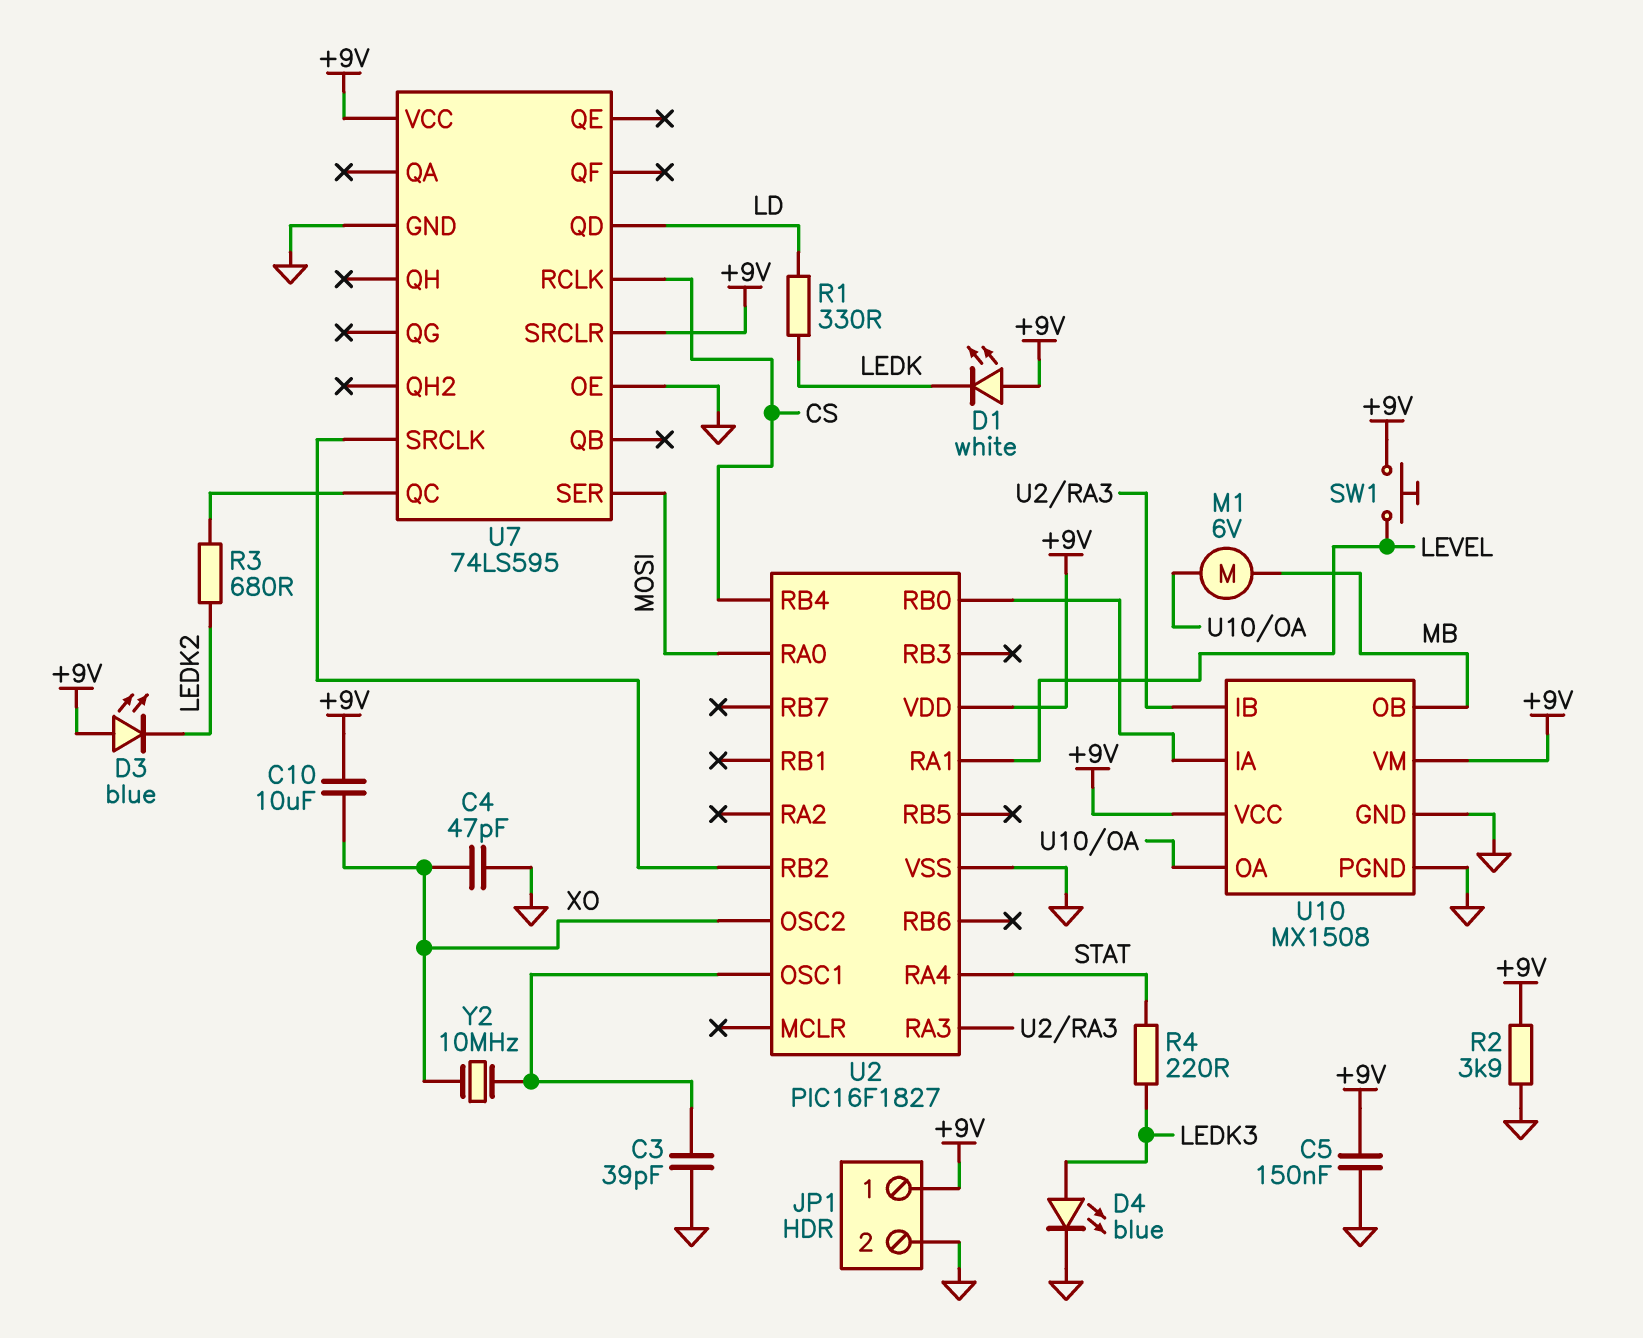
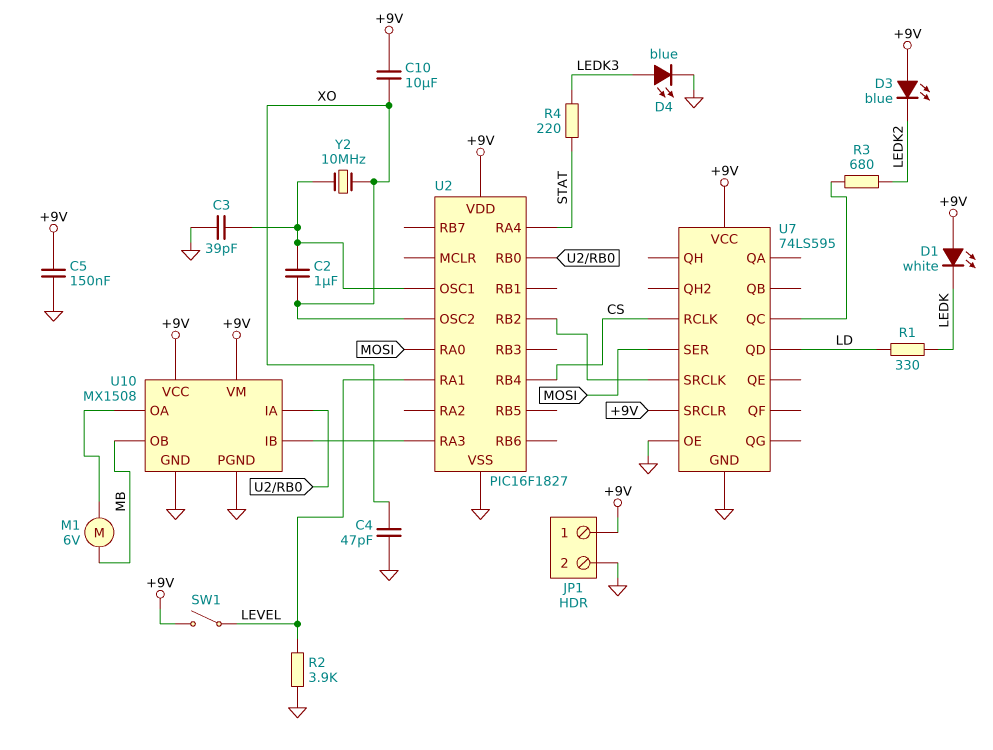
C2: none -> 1uF (U2/OSC1, XO)
R2: 3.9k (+9V, GND) -> 3.9k (GND, LEVEL)
SW1: button (+9V, LEVEL) -> switch (+9V, LEVEL)

